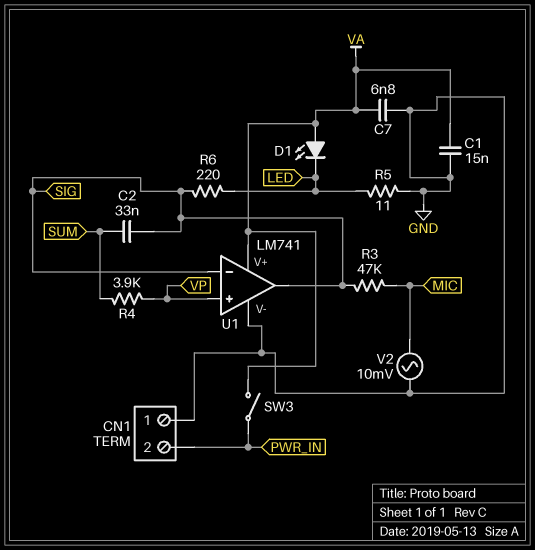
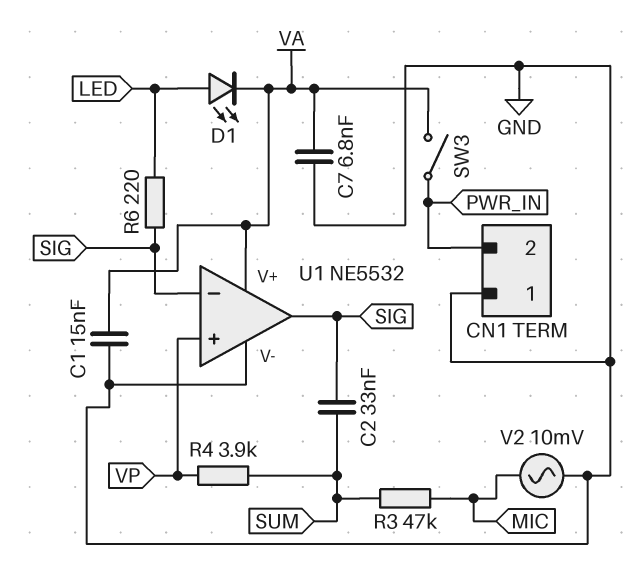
D1: LED (A VA, K LED) -> LED (A LED, K VA)
R3: 47k (MIC, SIG) -> 47k (MIC, SUM)
R5: 11 (GND, LED) -> none
U1: LM741 -> NE5532

